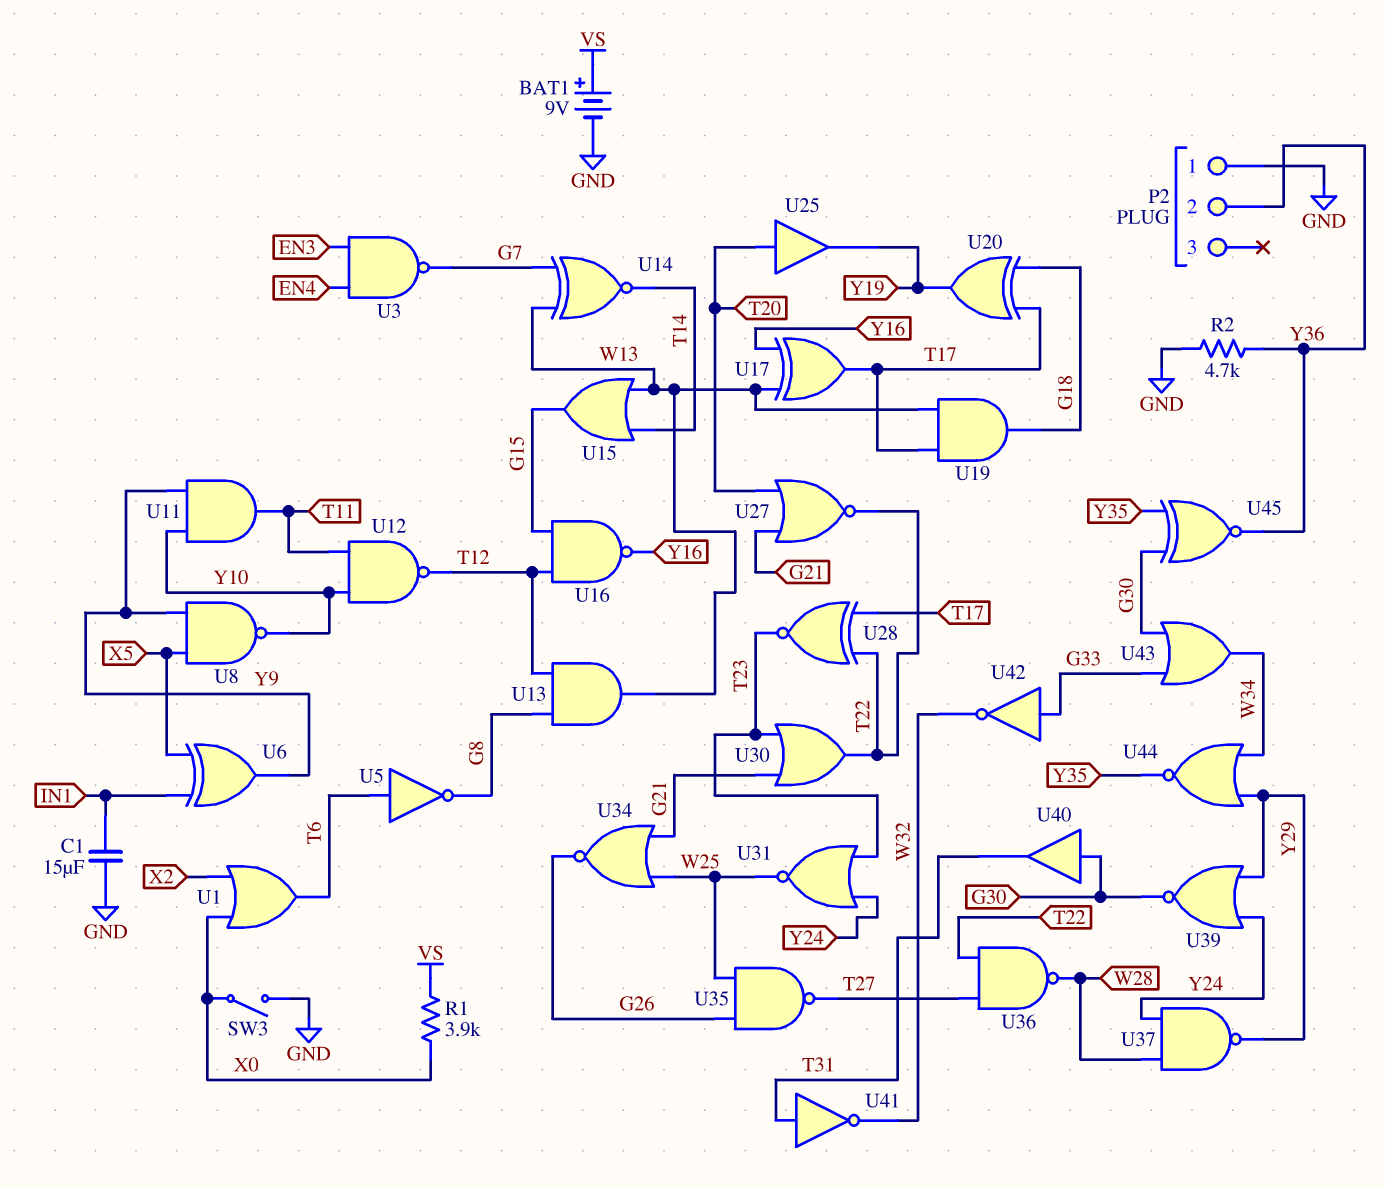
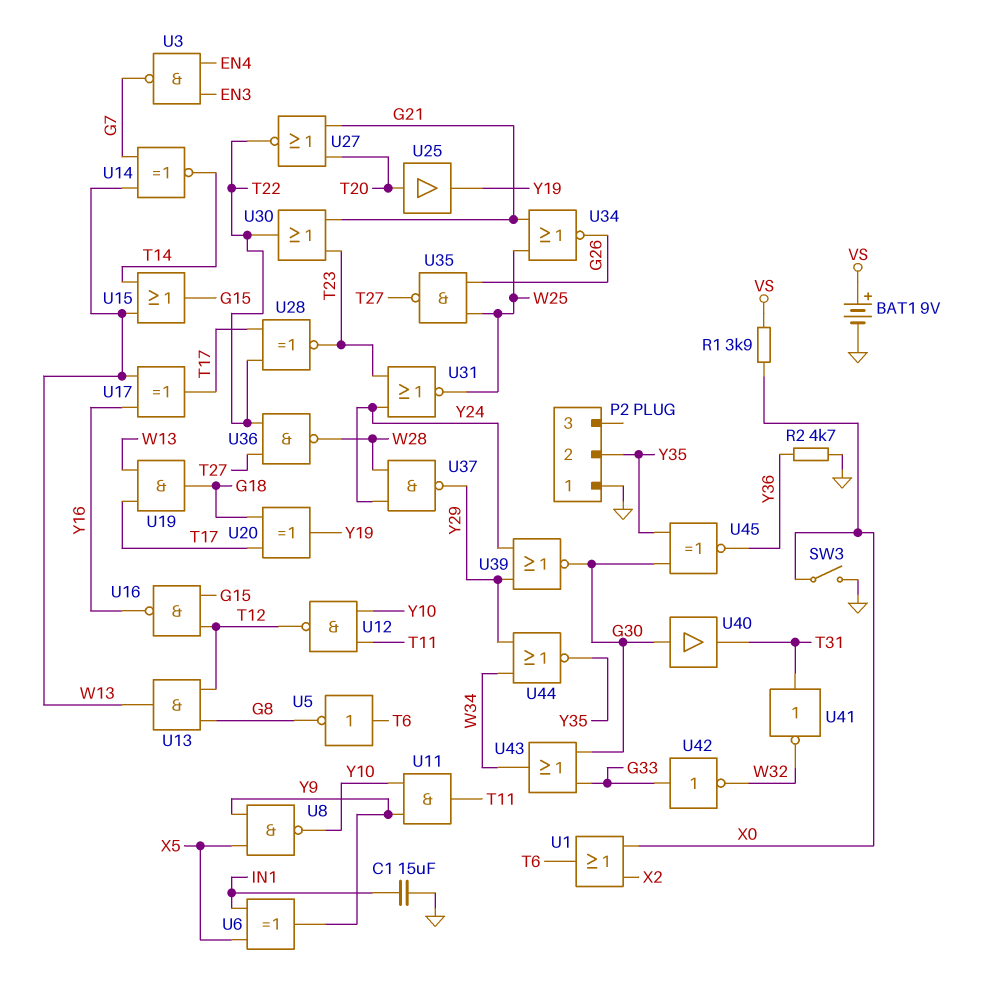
P2 pin 2: Y36 -> Y35

